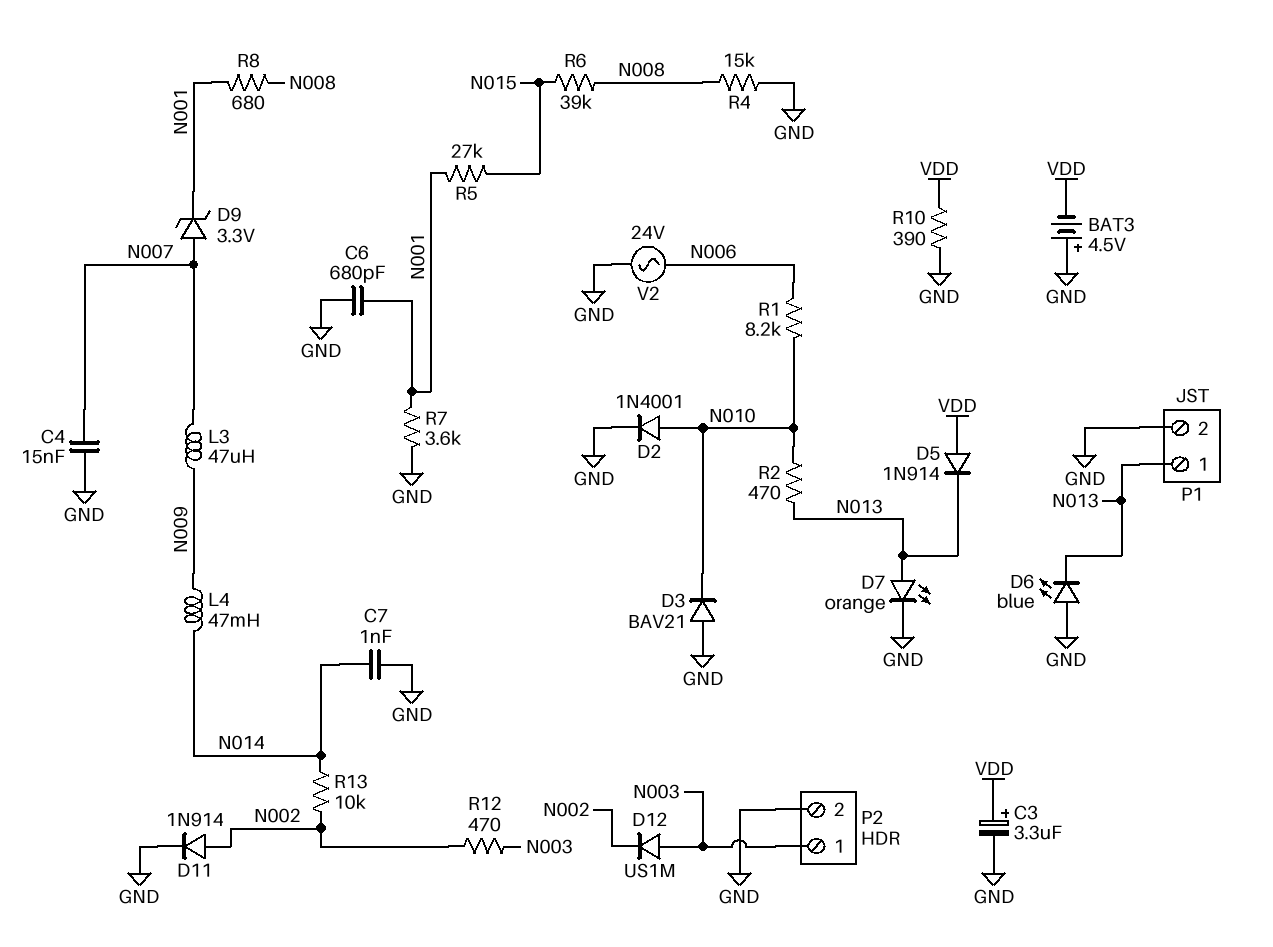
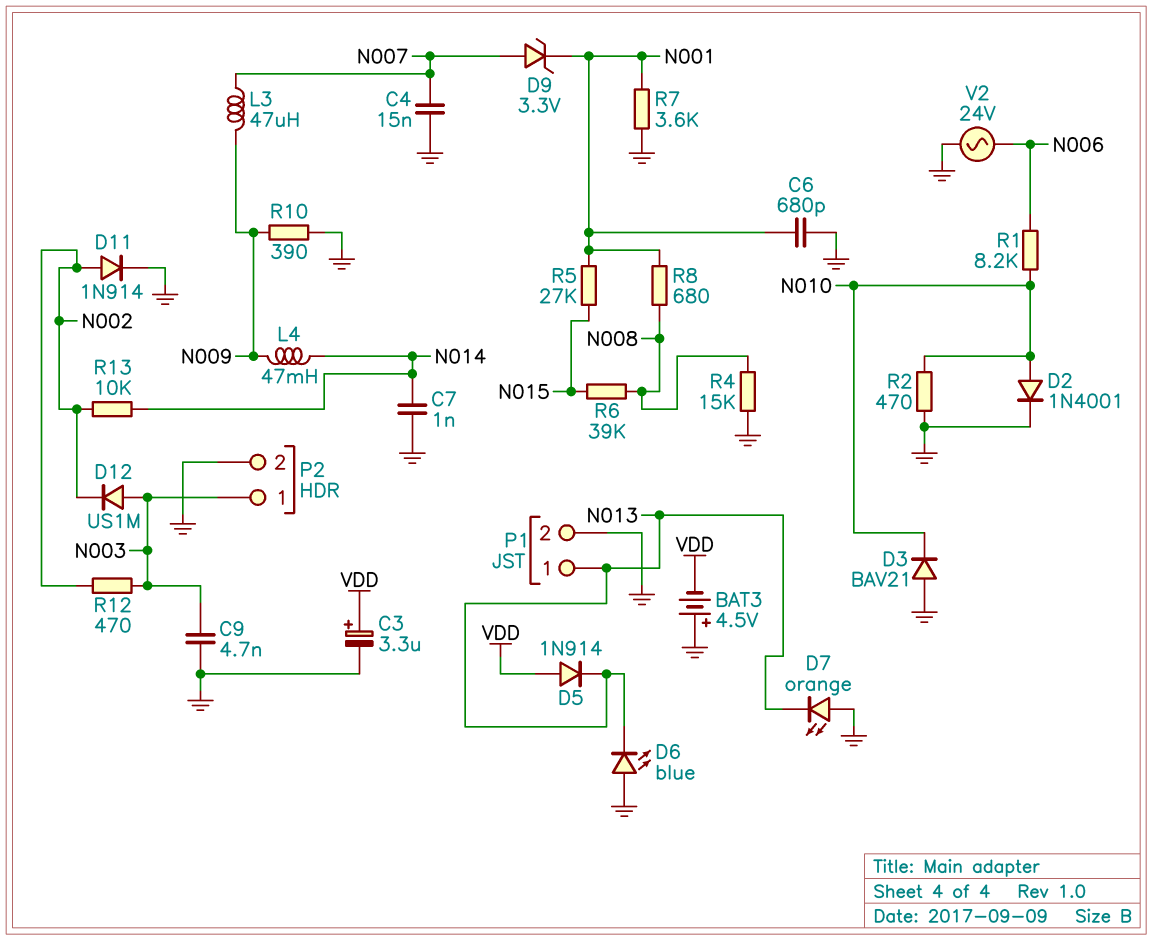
C9: none -> 4.7nF (GND, N003)
D7: LED orange (A N013, K GND) -> LED orange (A GND, K N013)
R2: 470 (N010, N013) -> 470 (GND, N010)
R10: 390 (GND, VDD) -> 390 (GND, N009)

